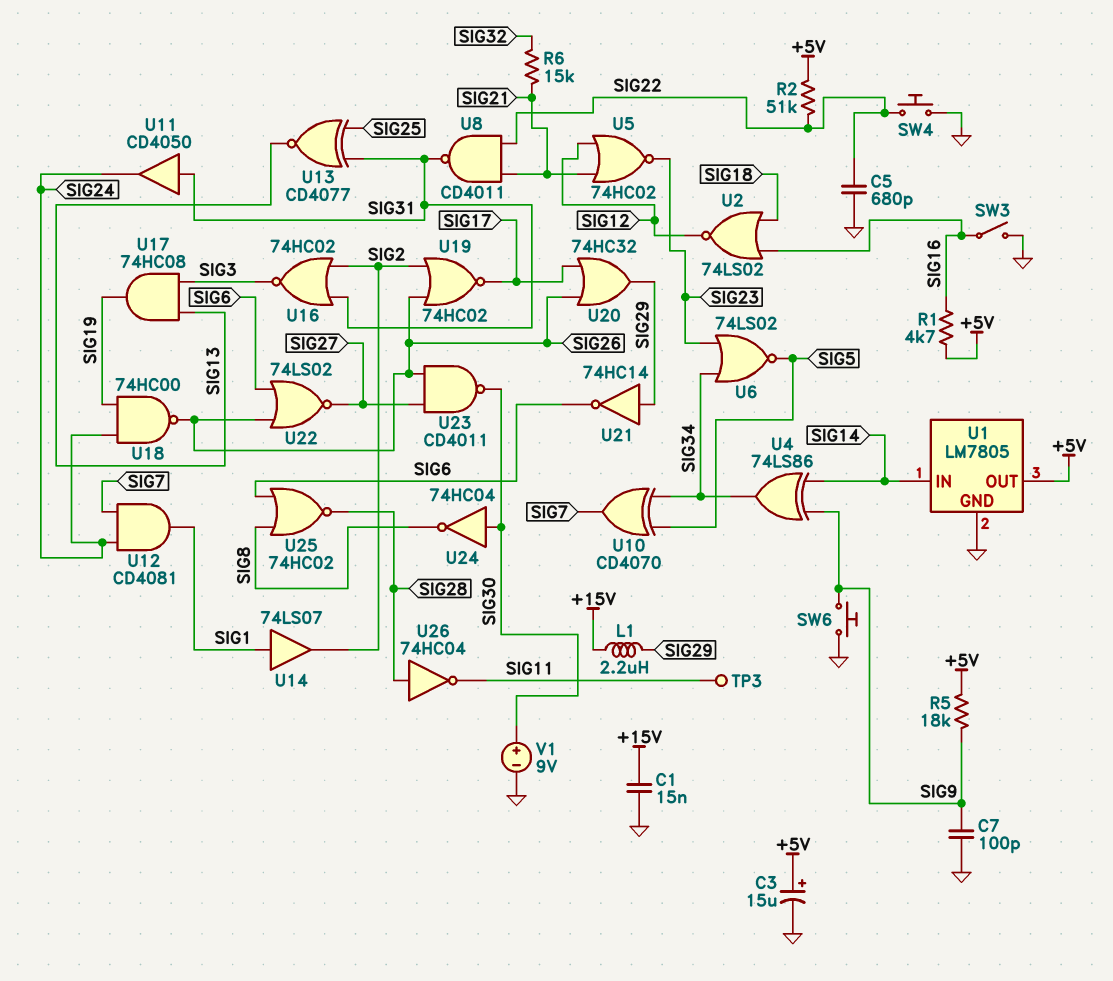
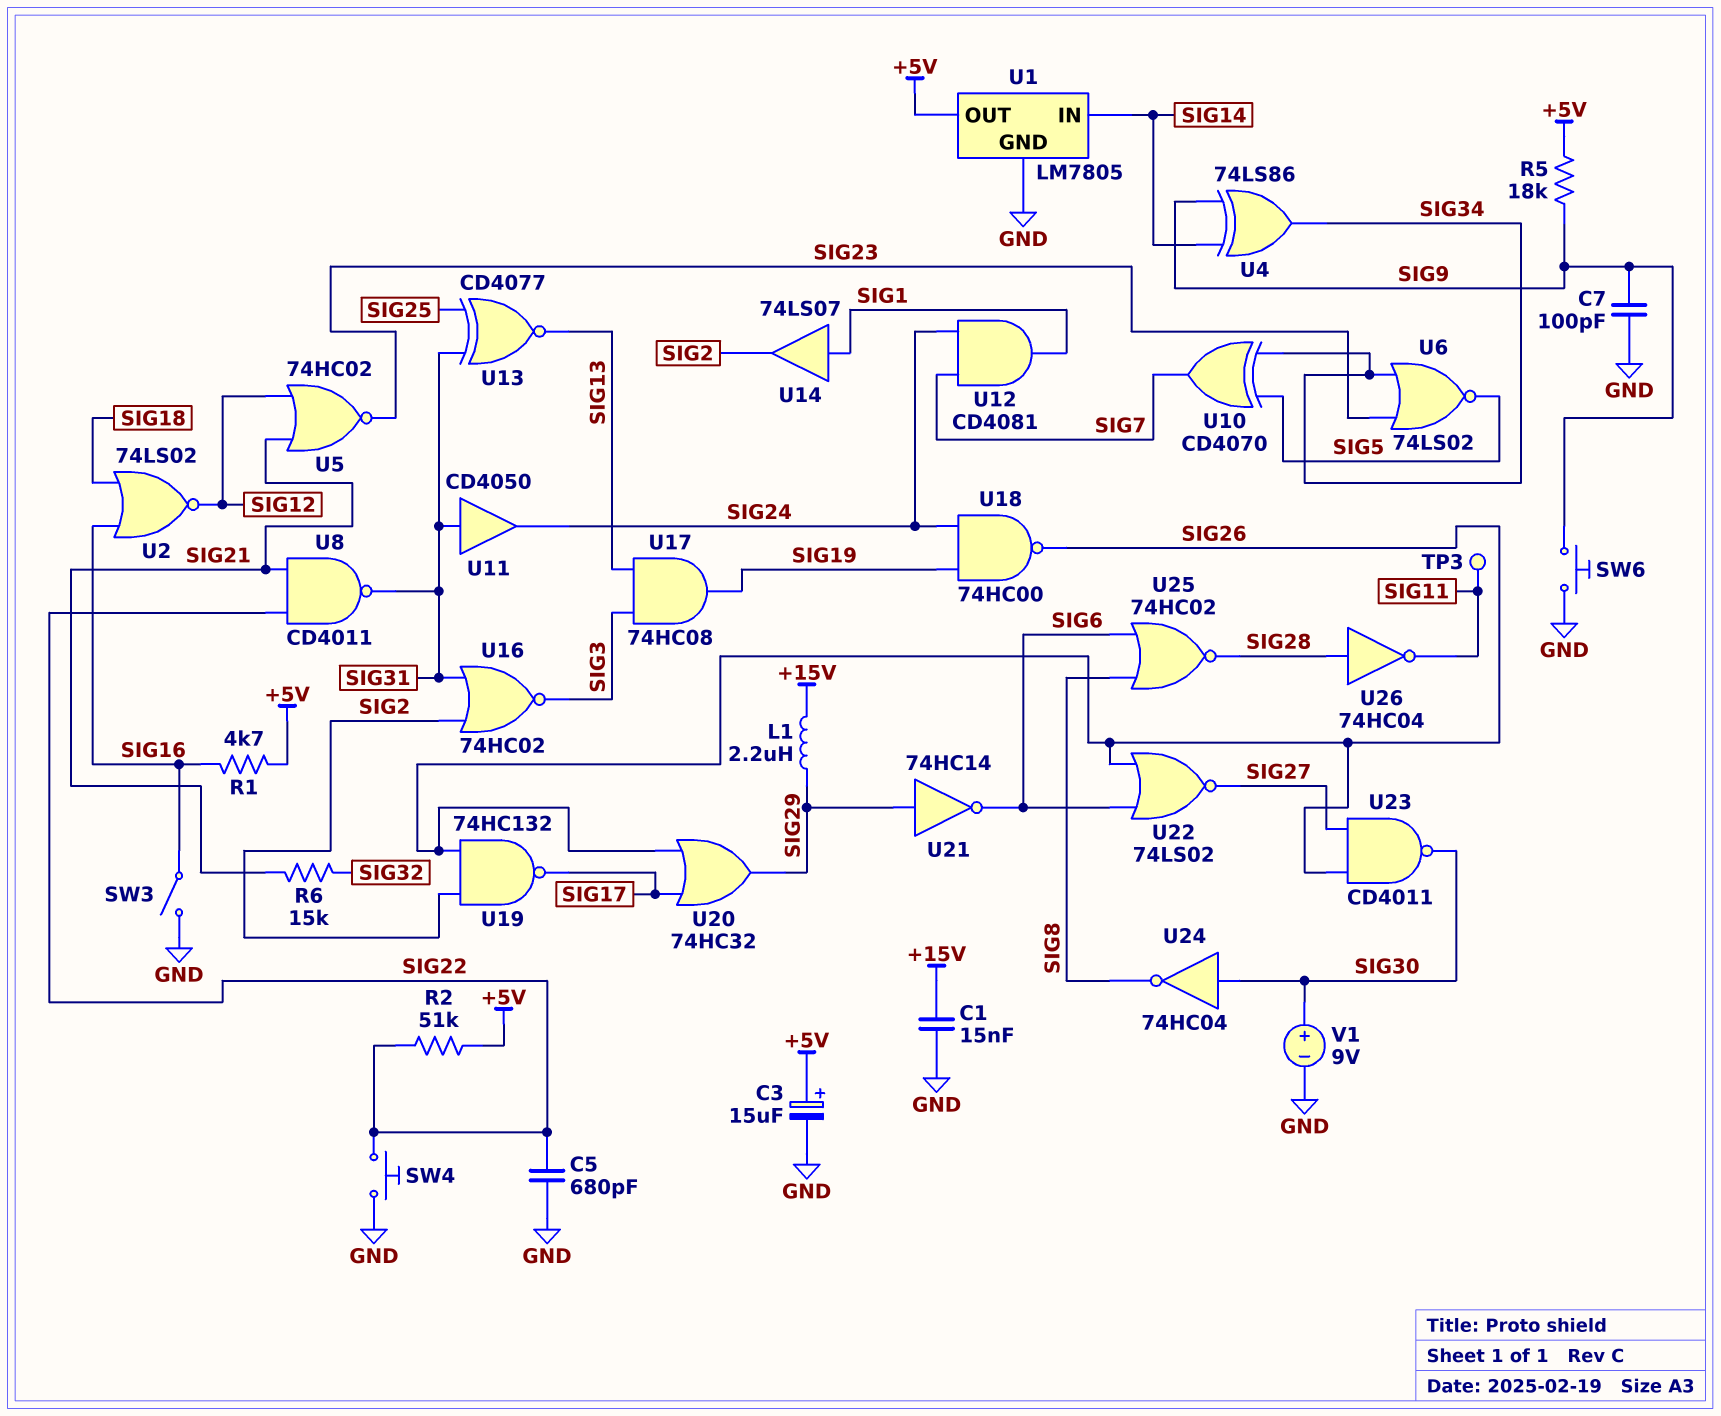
U19: NOR 74HC02 (in SIG2, in SIG26, out SIG17) -> NAND 74HC132 (in SIG2, in SIG26, out SIG17)

